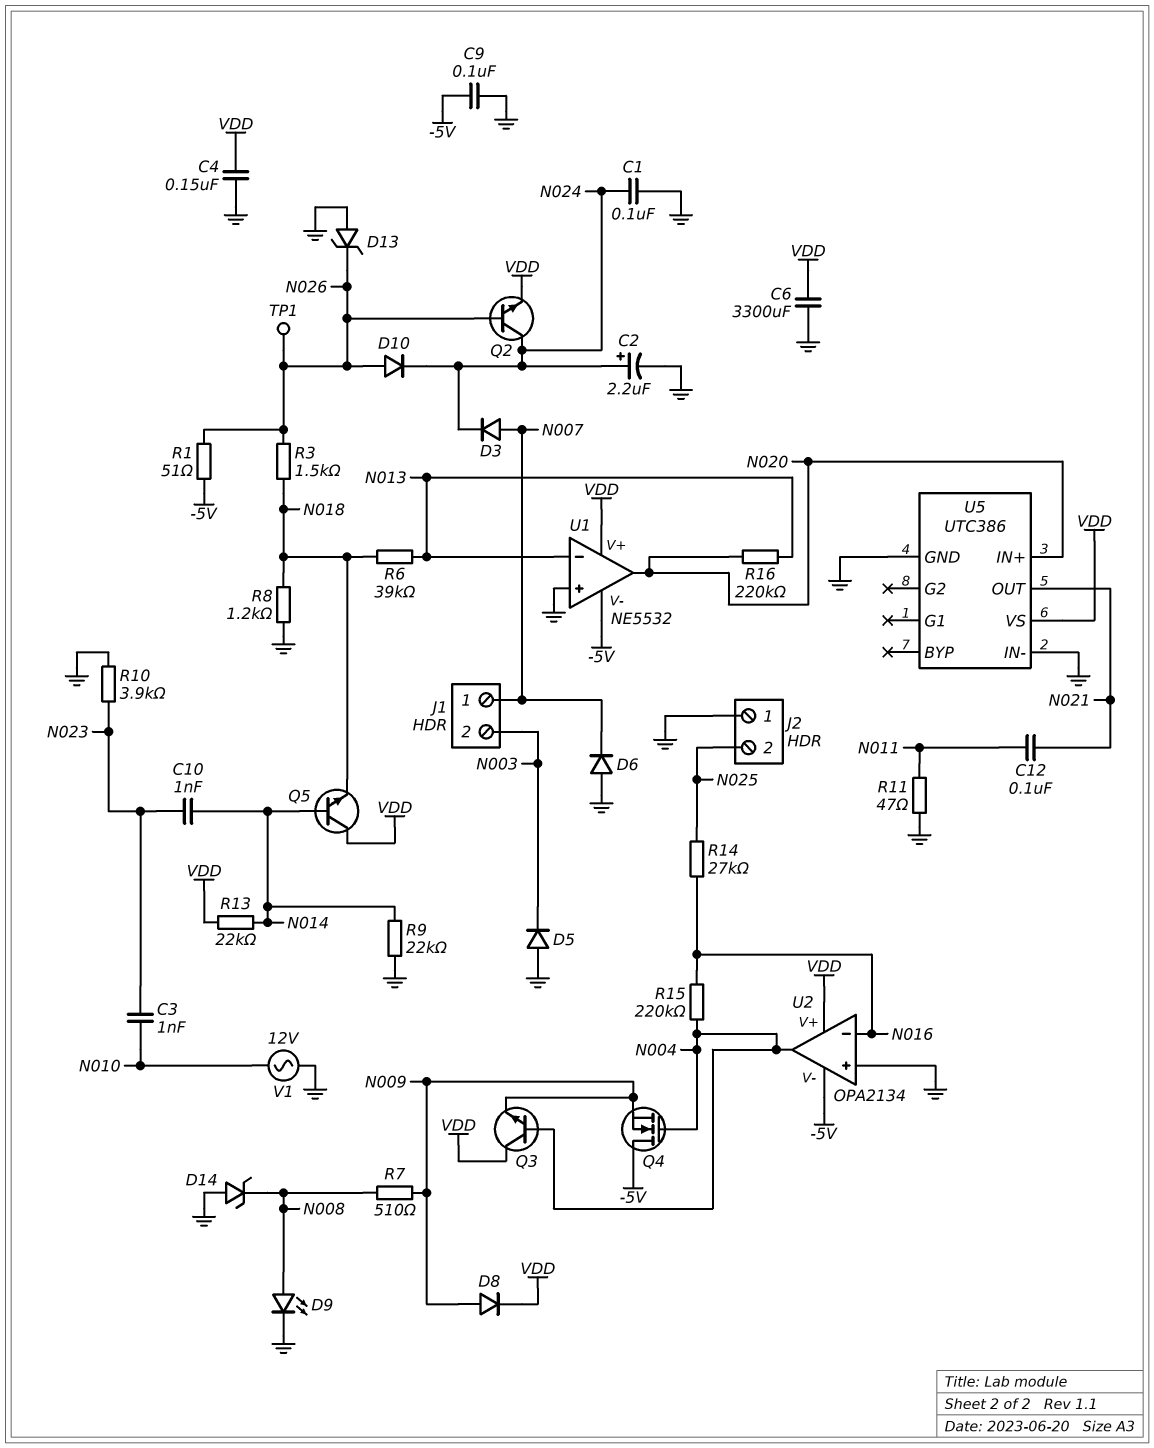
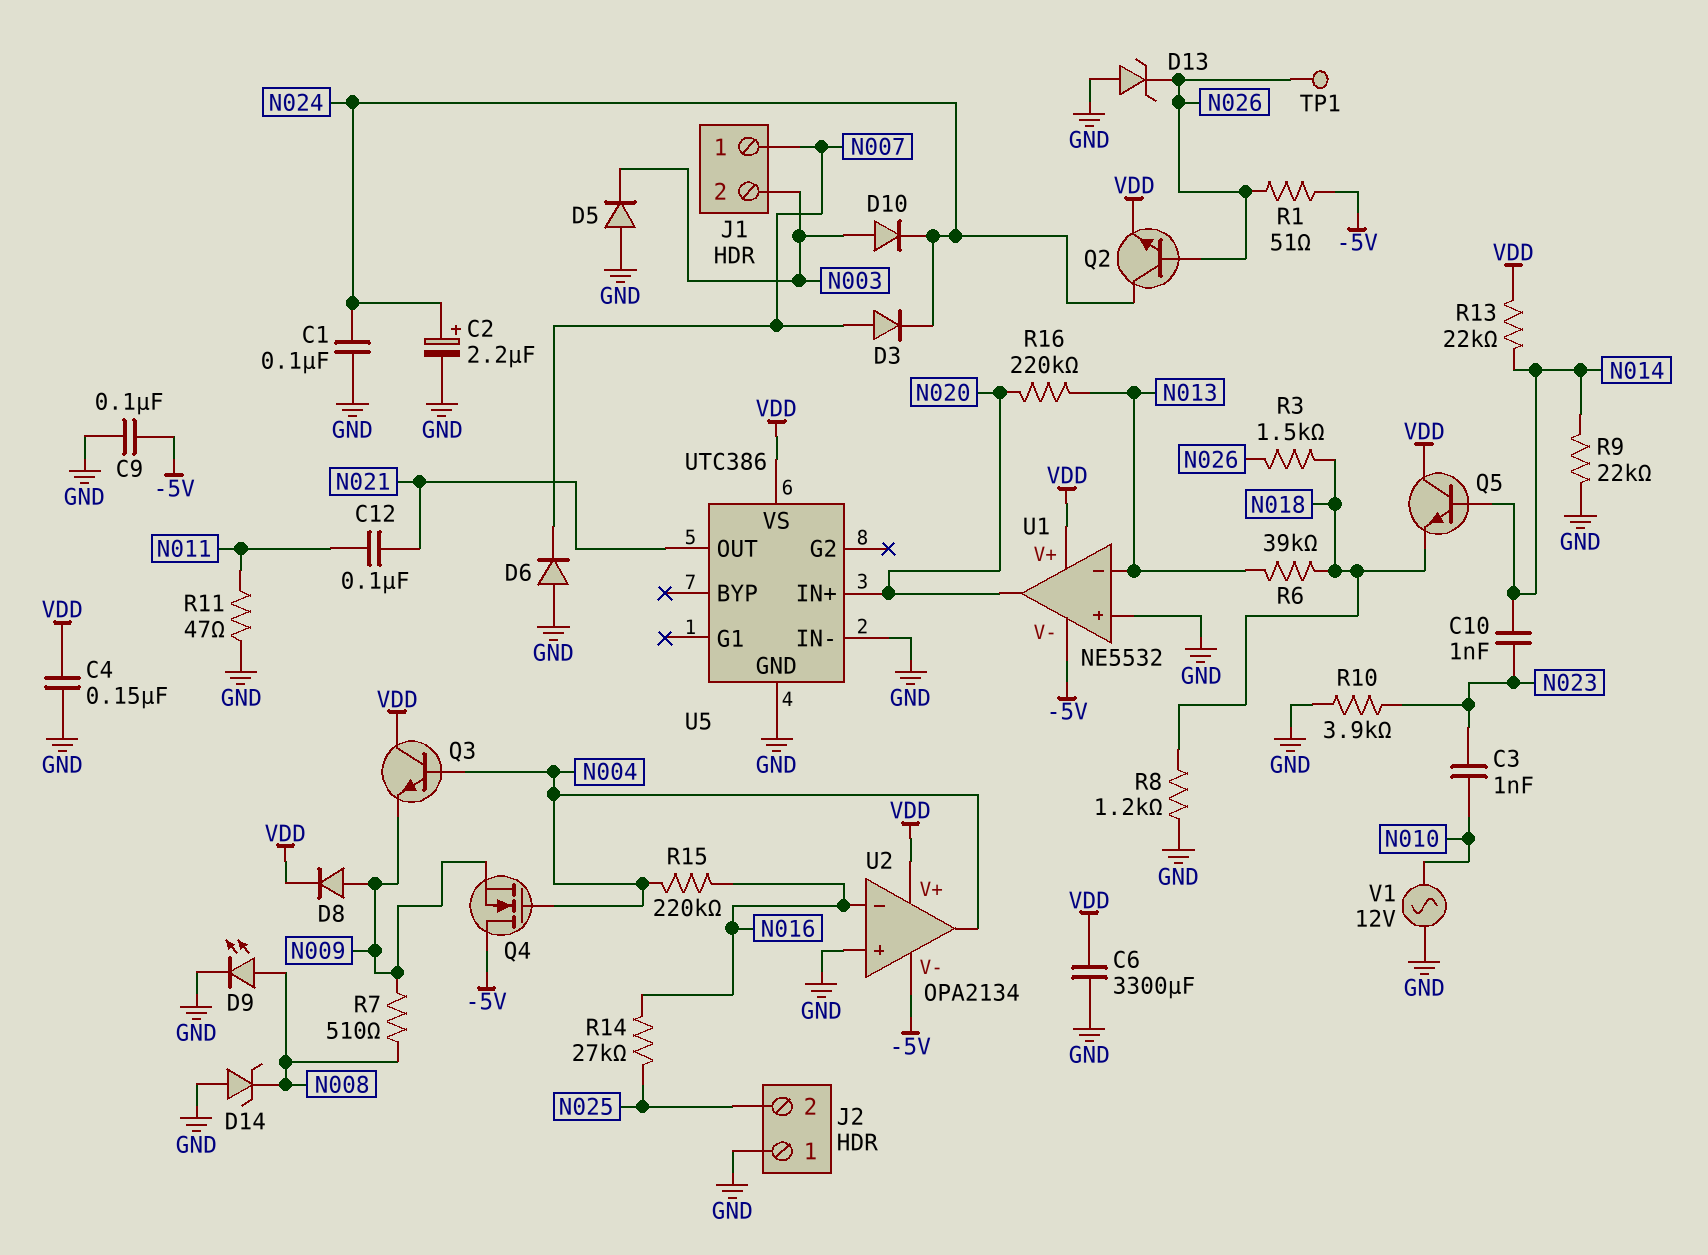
D10: diode (A N026, K N024) -> diode (A N003, K N024)

